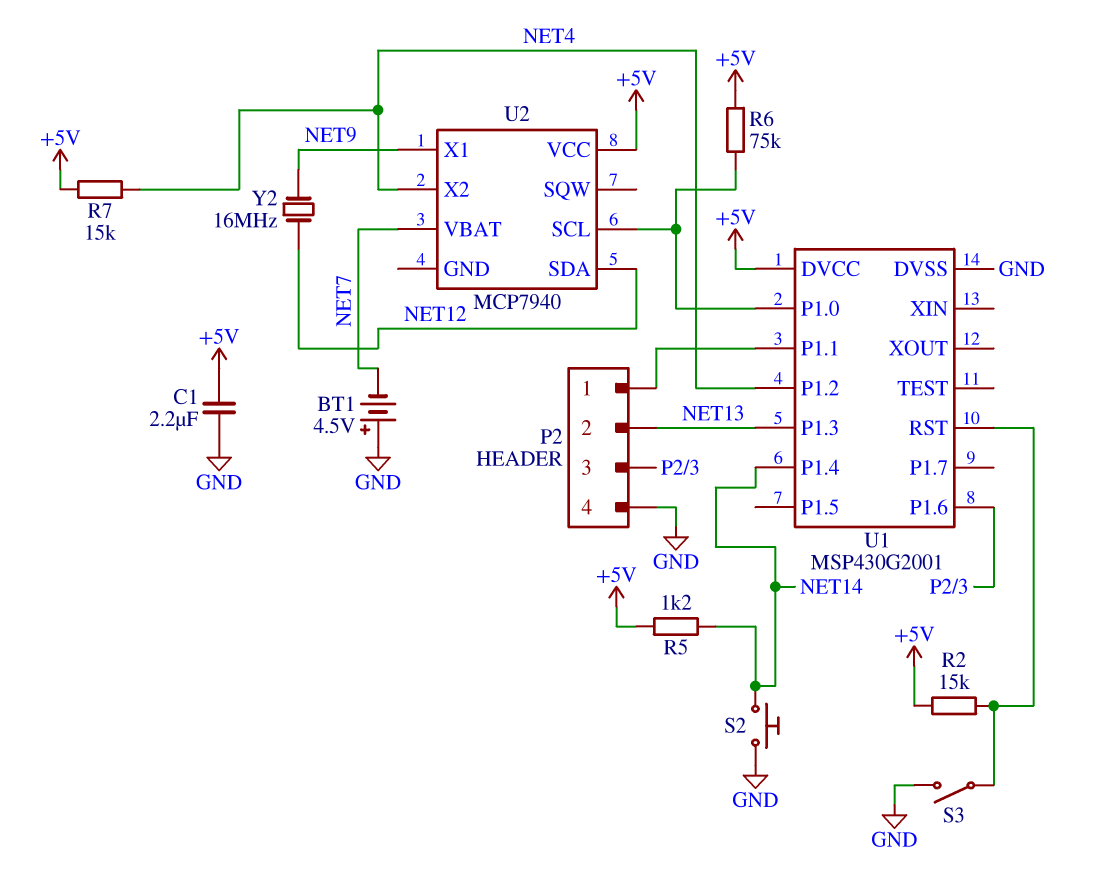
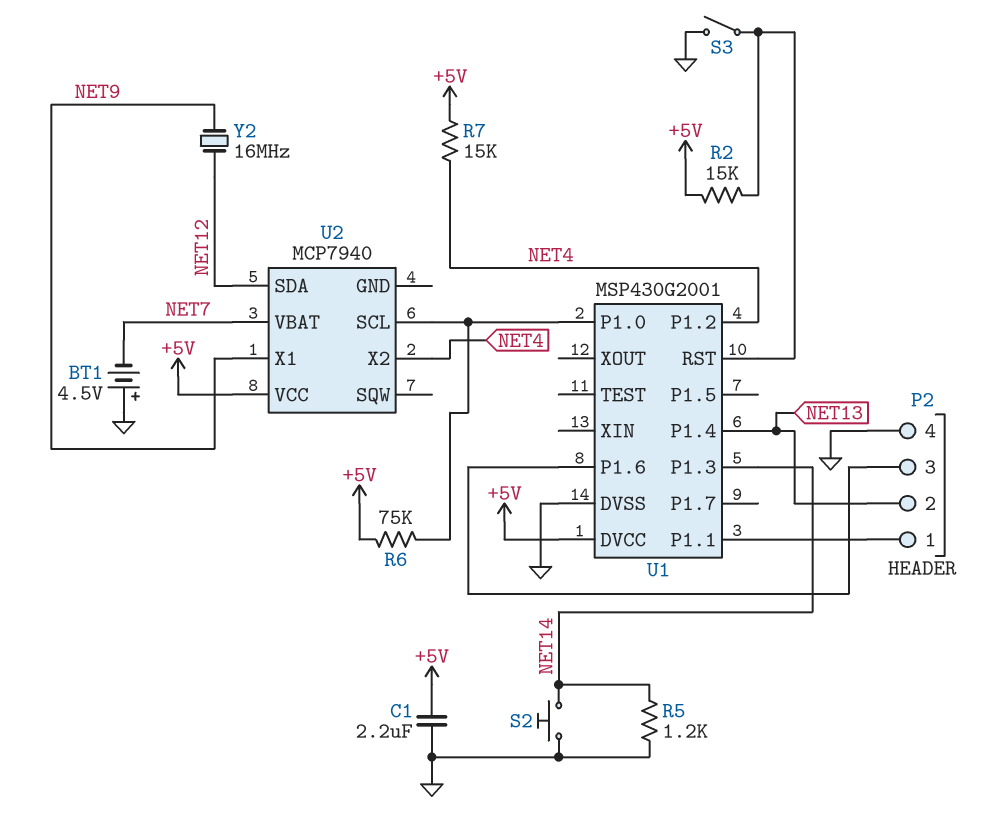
R5: 1.2k (+5V, NET14) -> 1.2k (GND, NET14)
U1 pin P1.3: NET13 -> NET14
U1 pin P1.4: NET14 -> NET13

